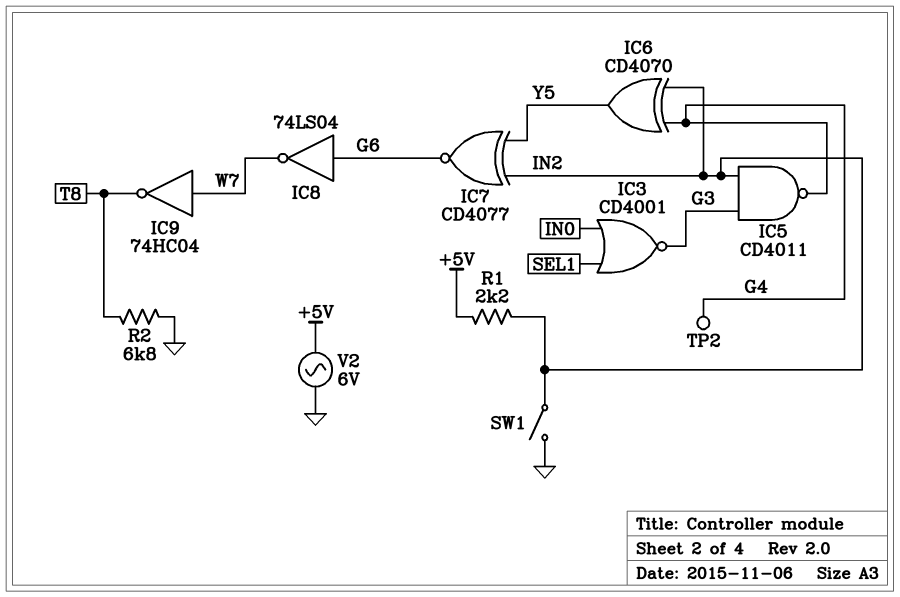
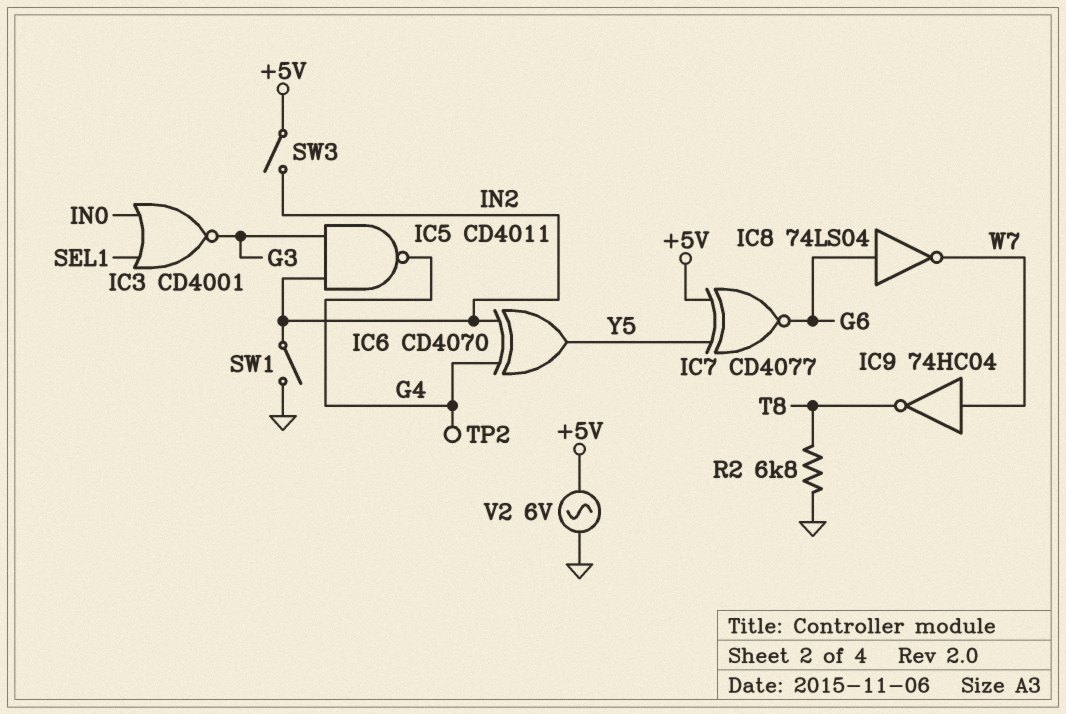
IC7: XNOR CD4077 (in IN2, in Y5, out G6) -> XNOR CD4077 (in +5V, in Y5, out G6)
R1: 2.2k (+5V, IN2) -> none
SW3: none -> switch (+5V, IN2)

